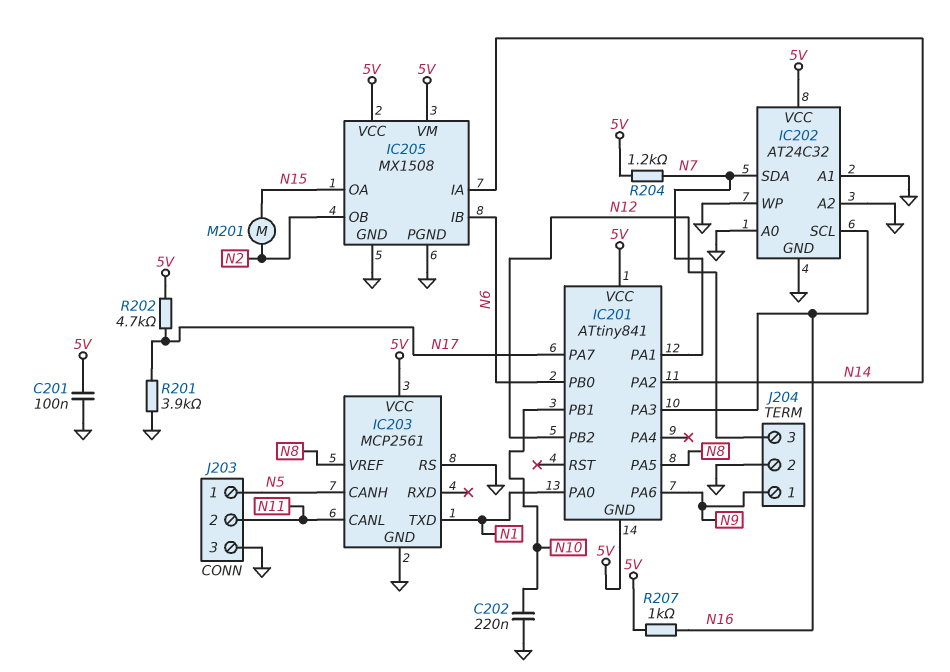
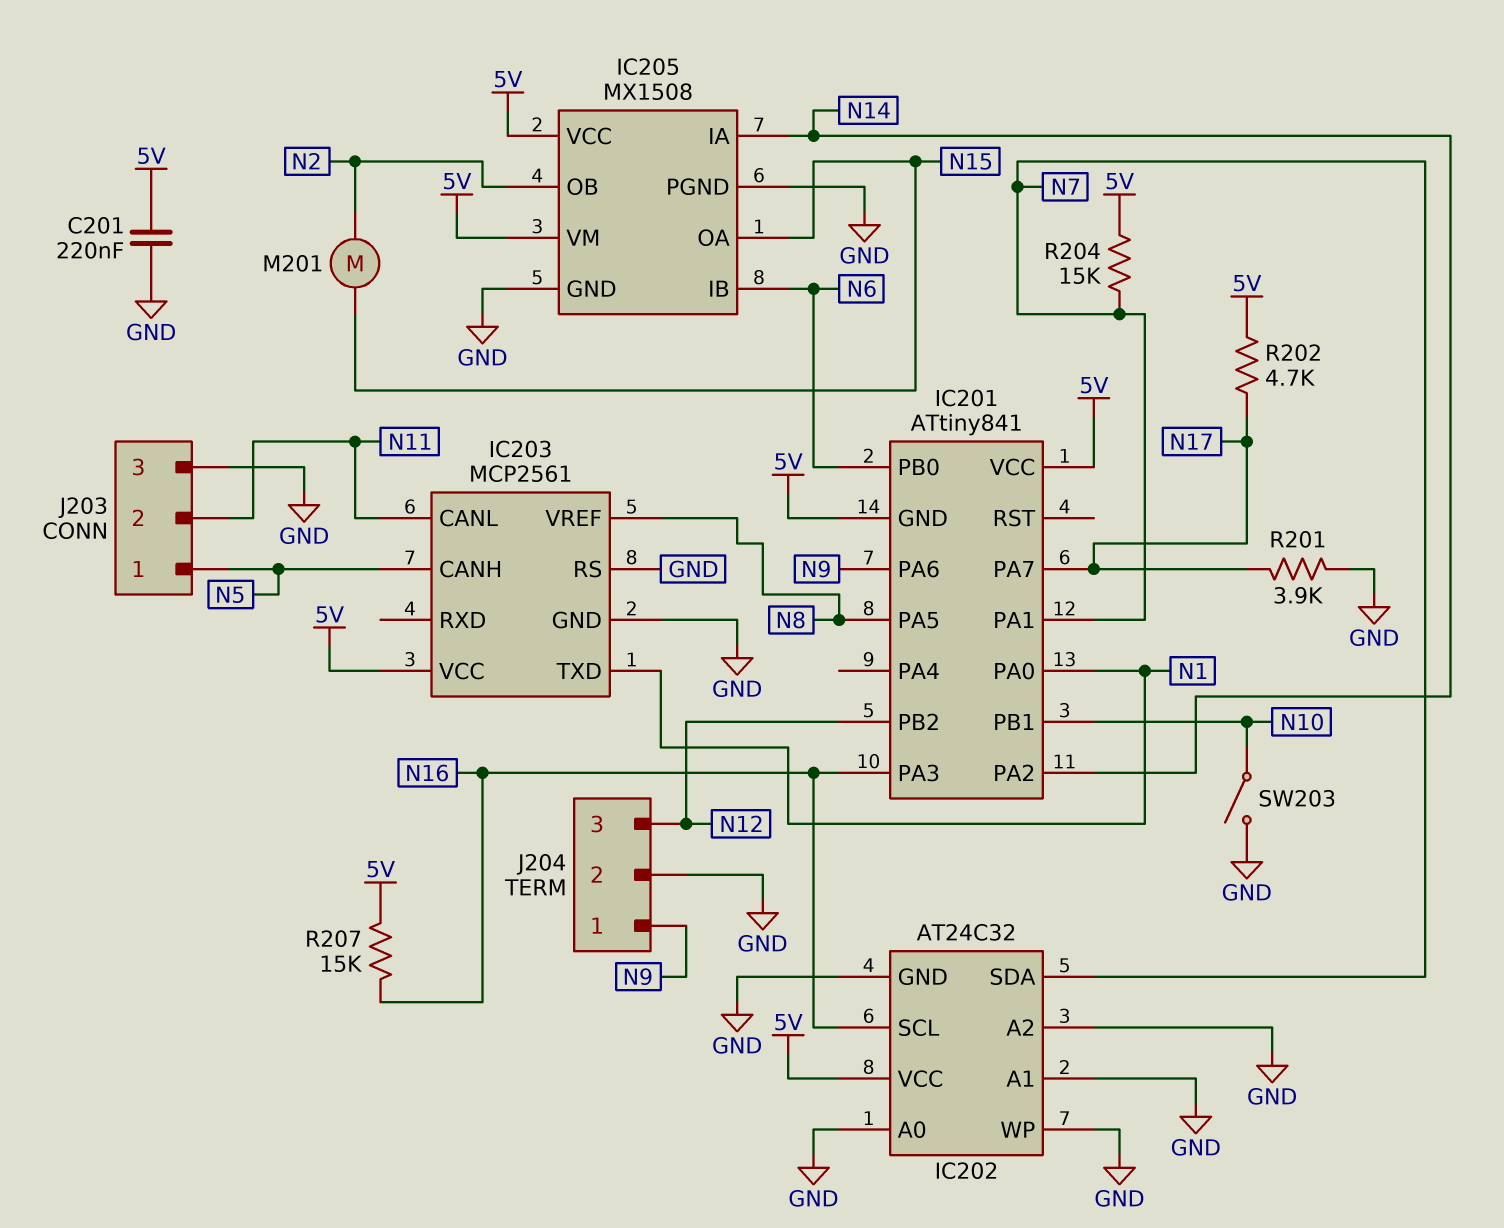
C201: 100nF (5V, GND) -> 220nF (5V, GND)
C202: 220nF (GND, N10) -> none
R204: 1.2k (5V, N7) -> 15k (5V, N7)
R207: 1k (5V, N16) -> 15k (5V, N16)
SW203: none -> switch (GND, N10)

